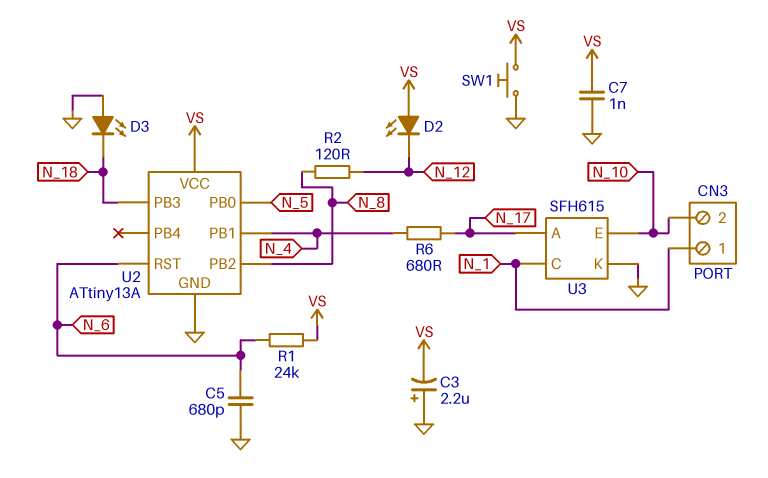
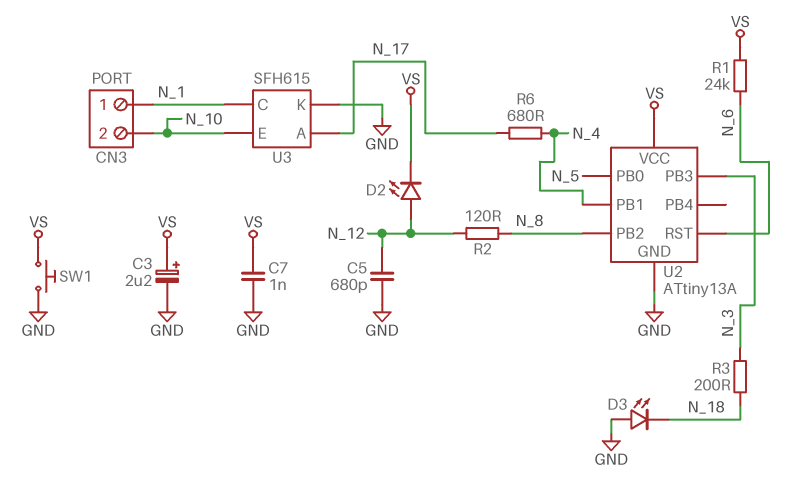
C3: 2.2uF (plus GND, minus VS) -> 2.2uF (plus VS, minus GND)
C5: 680pF (GND, N_6) -> 680pF (GND, N_12)
D2: LED (A VS, K N_12) -> LED (A N_12, K VS)
R3: none -> 200 (N_3, N_18)
U2 pin PB3: N_18 -> N_3

